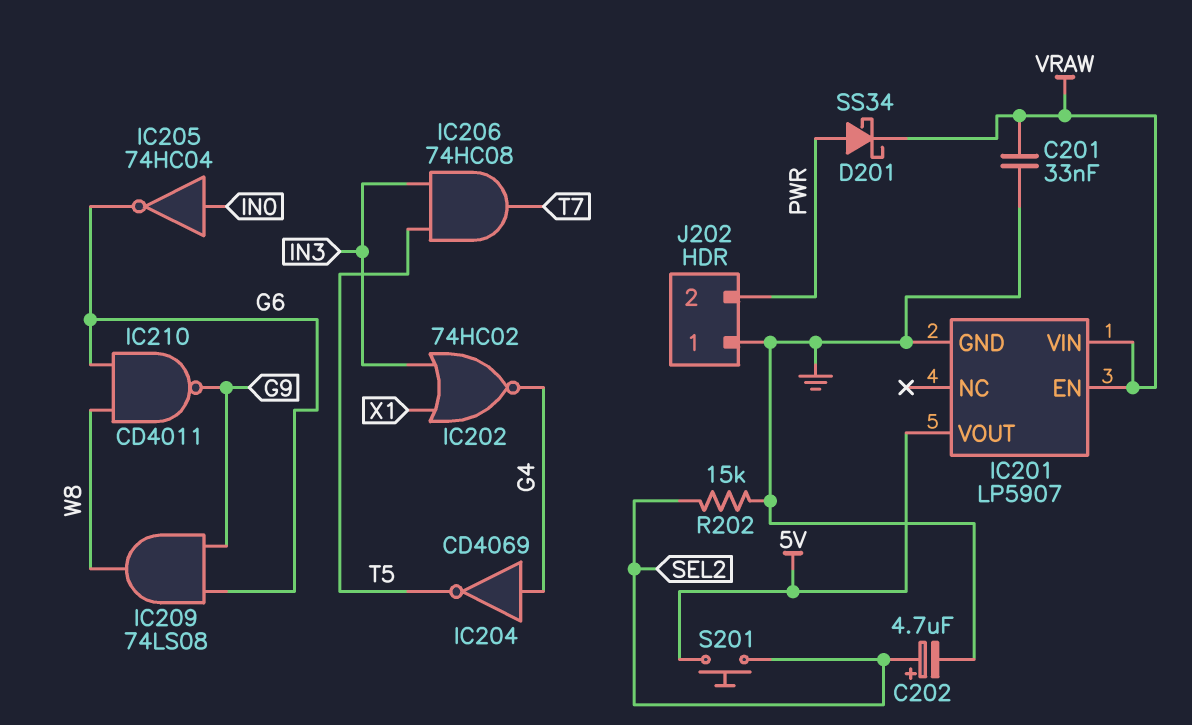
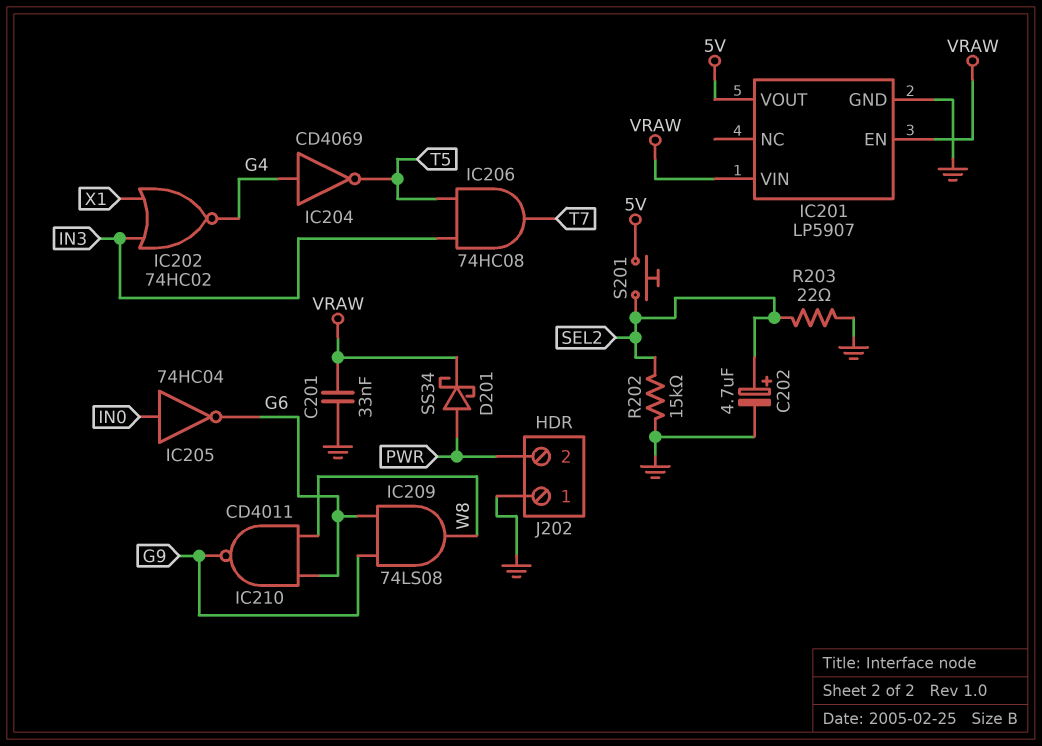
R203: none -> 22 (GND, SEL2)

